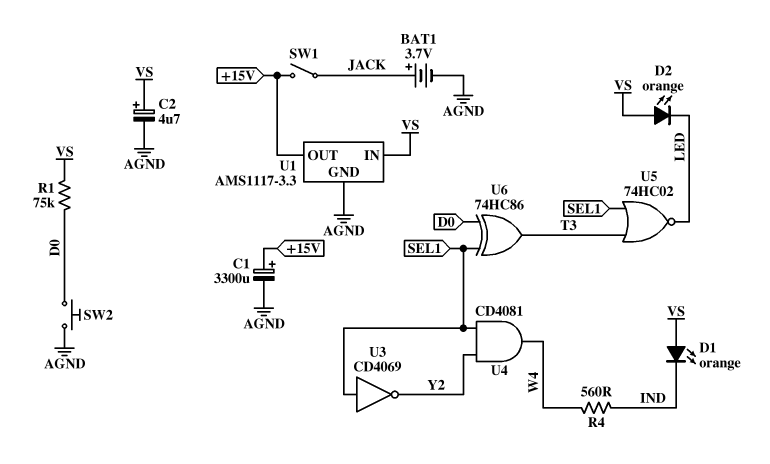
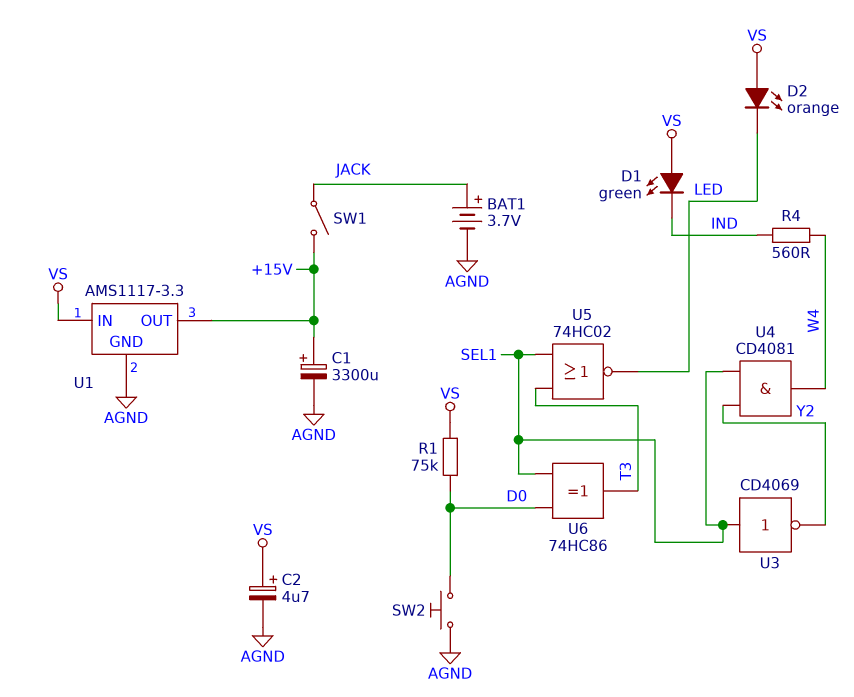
D1: LED orange (A VS, K IND) -> LED green (A VS, K IND)

